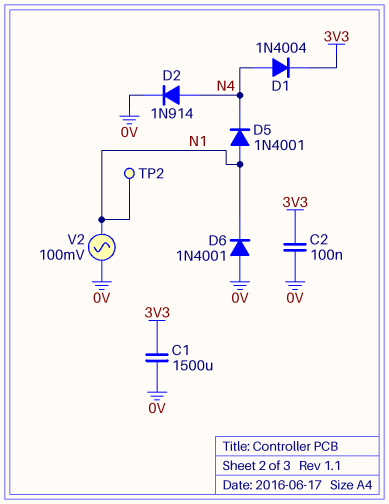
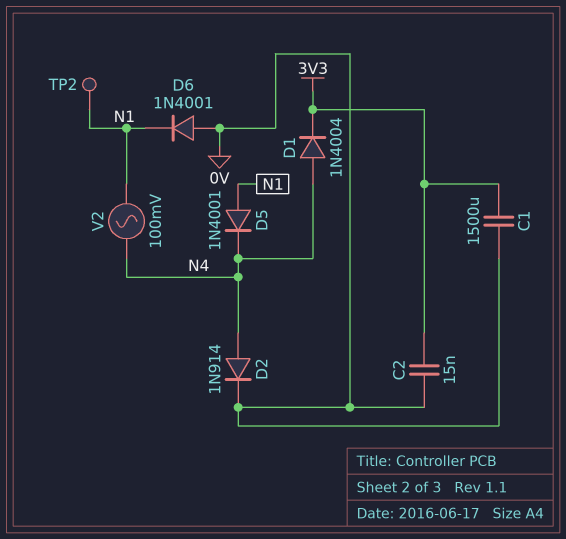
C2: 100nF (0V, 3V3) -> 15nF (0V, 3V3)
V2: AC 100mV (0V, N1) -> AC 100mV (N1, N4)

